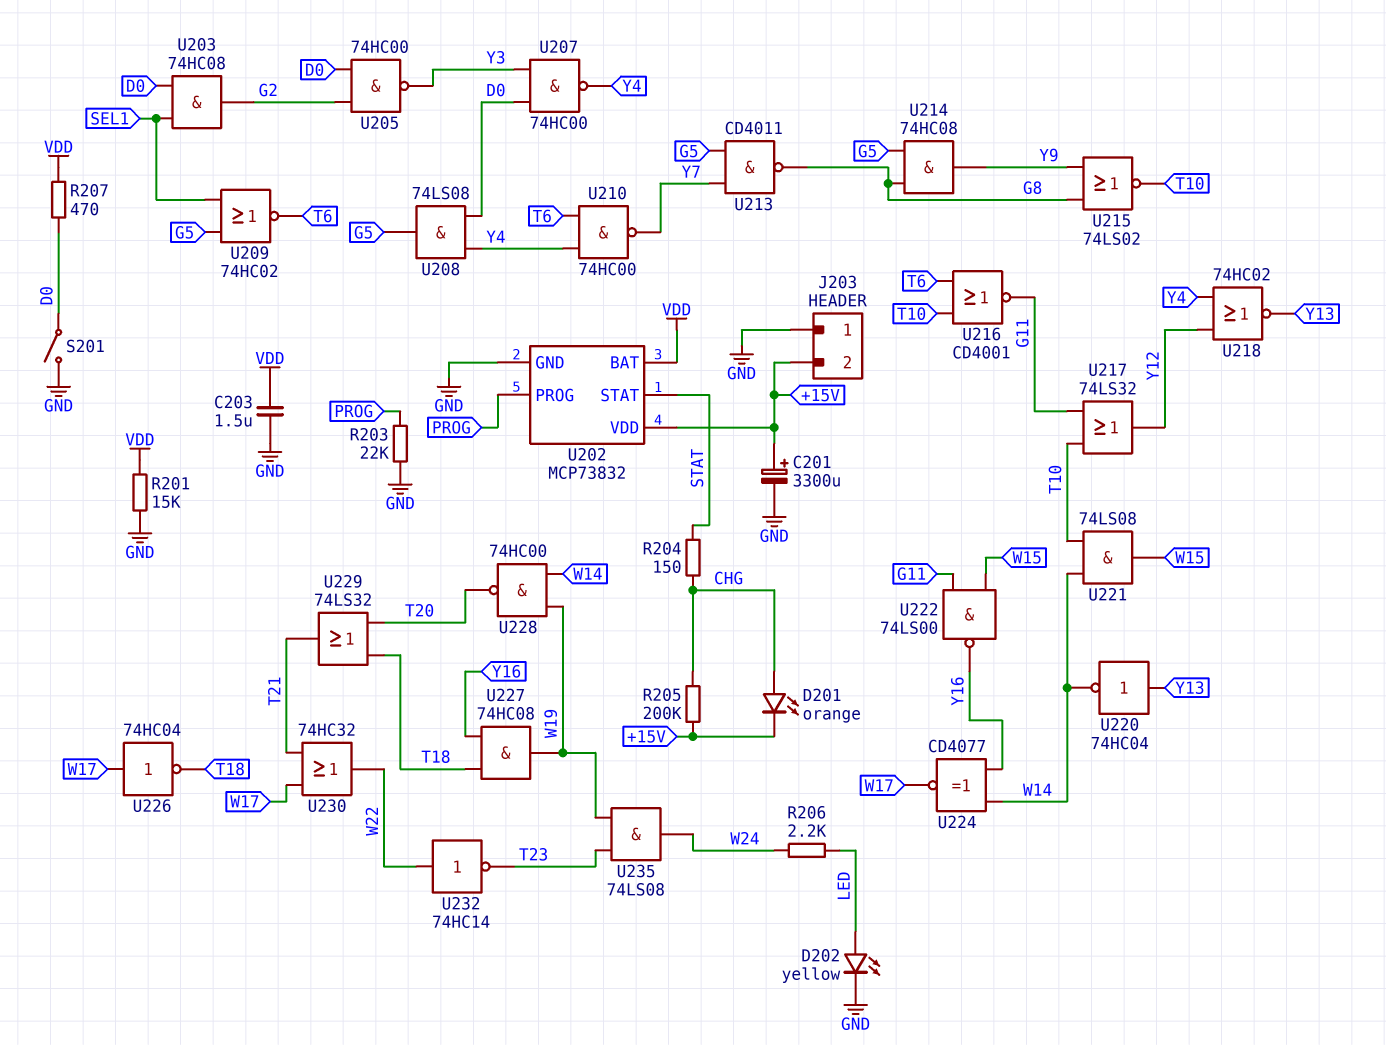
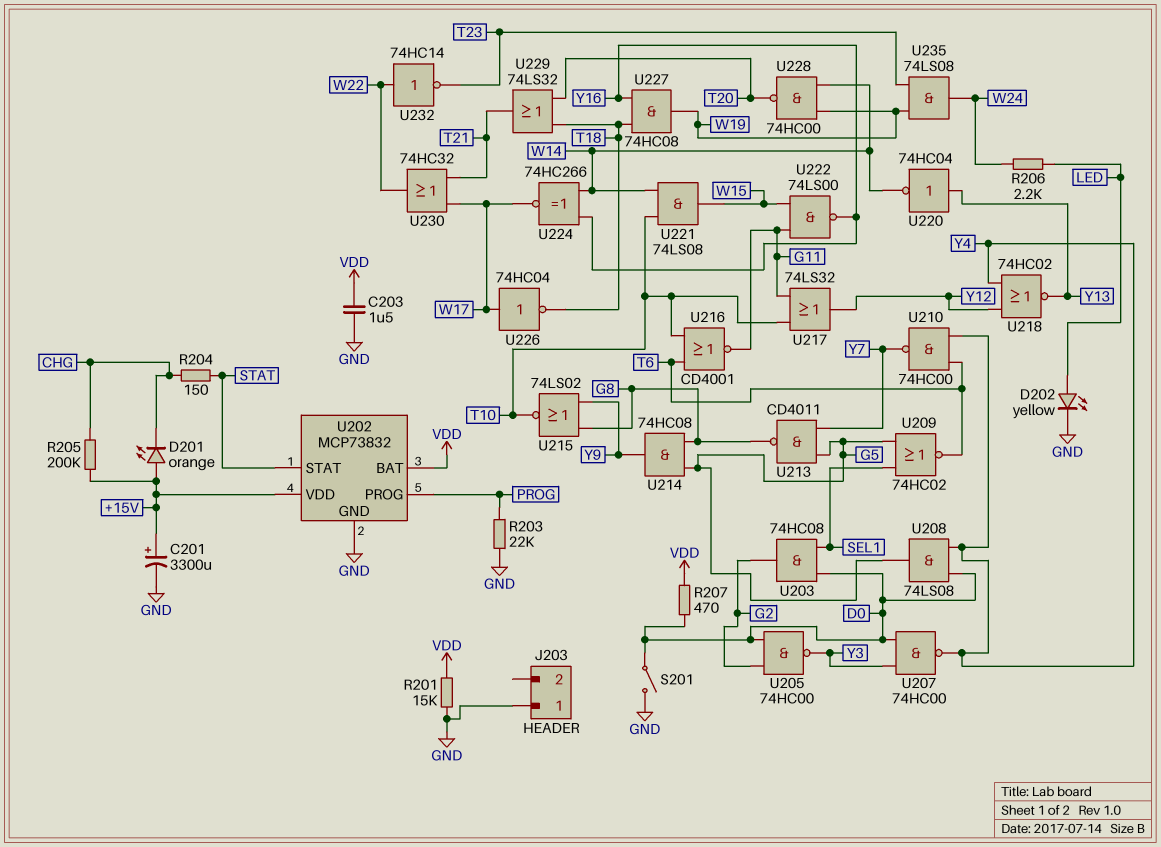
D201: LED orange (A CHG, K +15V) -> LED orange (A +15V, K CHG)
J203 pin 2: +15V -> none
U224: XNOR CD4077 (in W14, in Y16, out W17) -> XNOR 74HC266 (in W14, in Y16, out W17)

